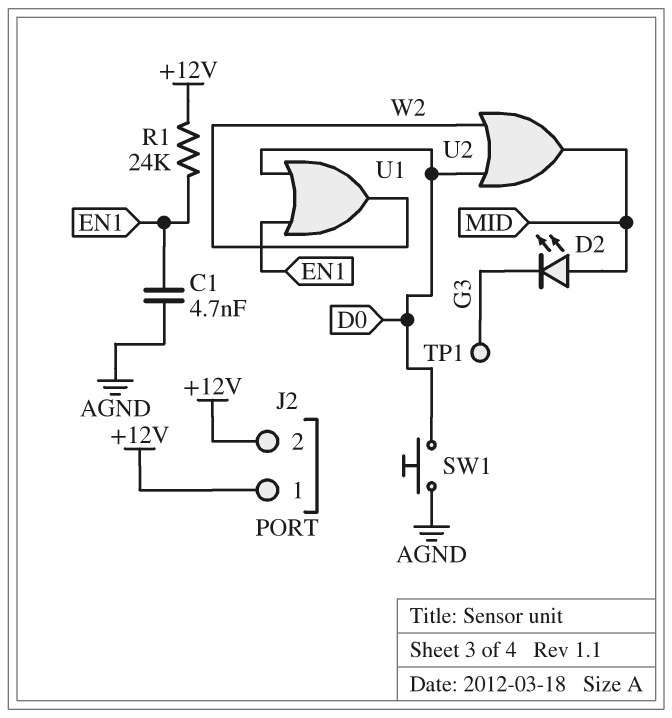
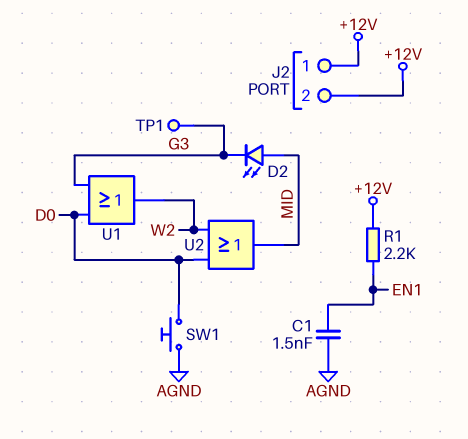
C1: 4.7nF (AGND, EN1) -> 1.5nF (AGND, EN1)
R1: 24k (+12V, EN1) -> 2.2k (+12V, EN1)
U1: OR (in D0, in EN1, out W2) -> OR (in D0, in G3, out W2)

